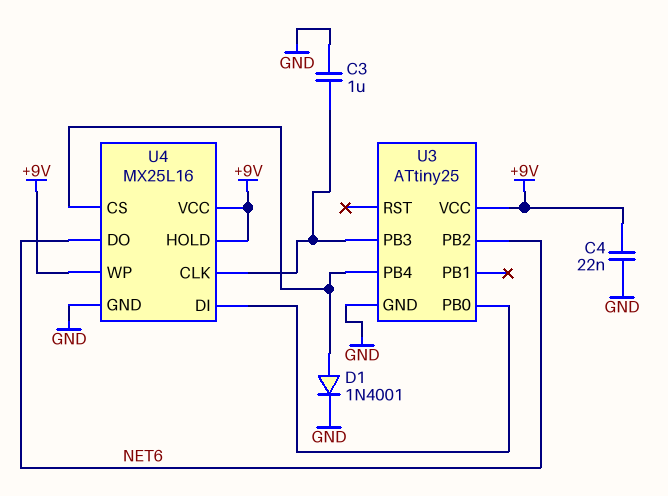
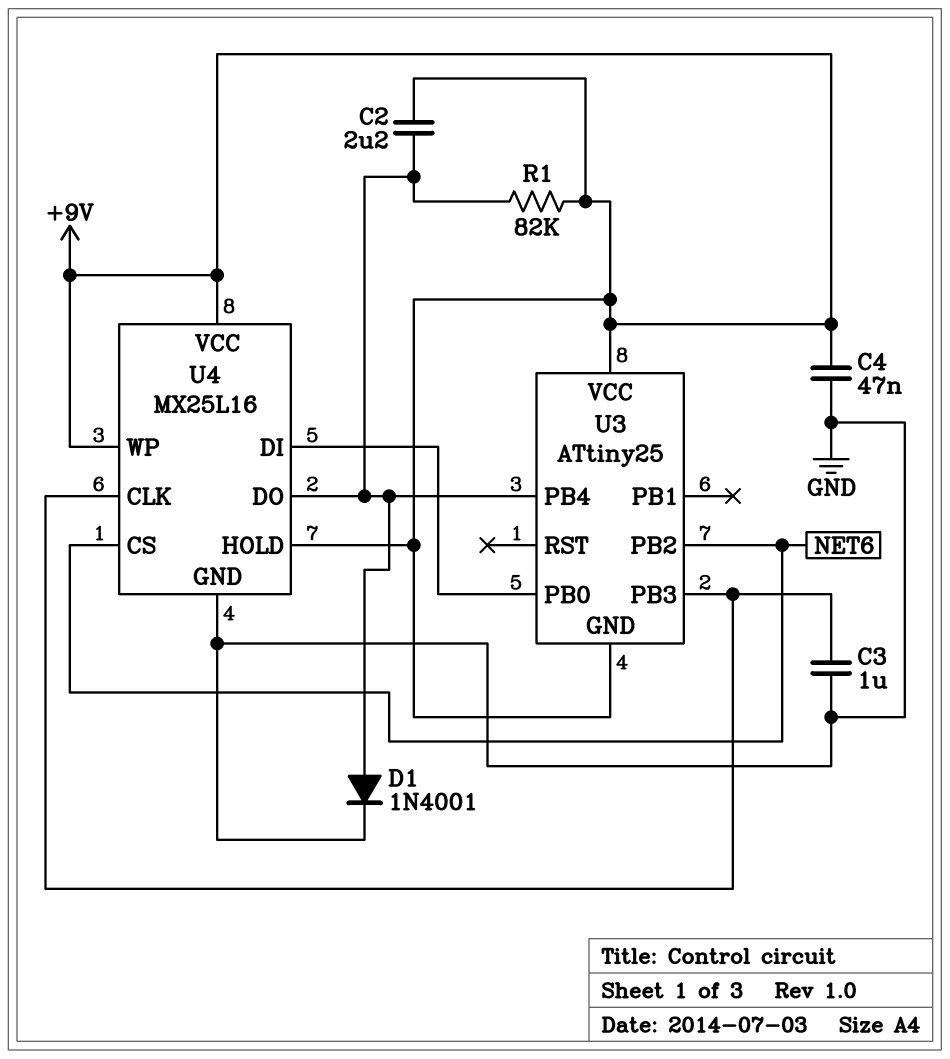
C2: none -> 2.2uF (+9V, U3/PB4)
C4: 22nF (+9V, GND) -> 47nF (+9V, GND)
R1: none -> 82k (+9V, U3/PB4)
U3 pin GND: GND -> +9V
U4 pin CS: U3/PB4 -> NET6
U4 pin DO: NET6 -> U3/PB4

